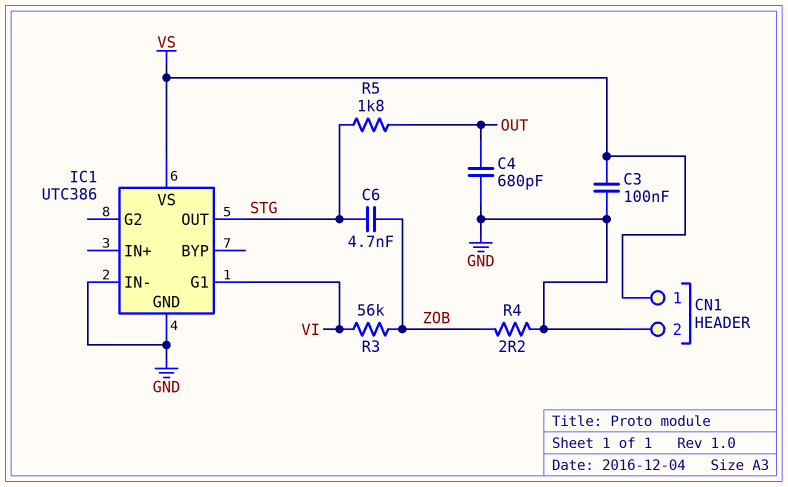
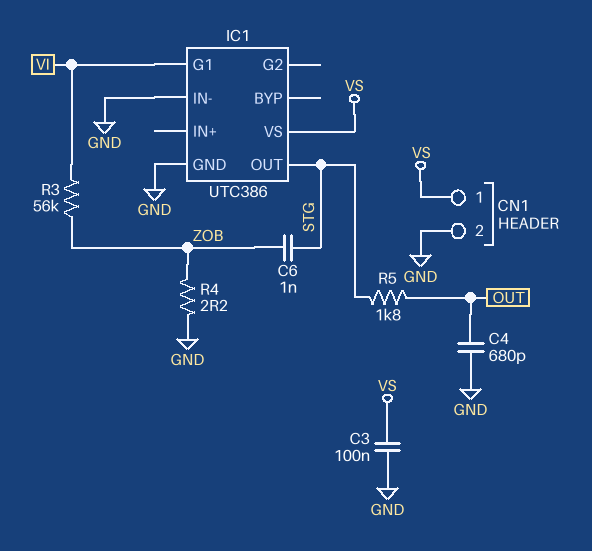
C6: 4.7nF (STG, ZOB) -> 1nF (STG, ZOB)

